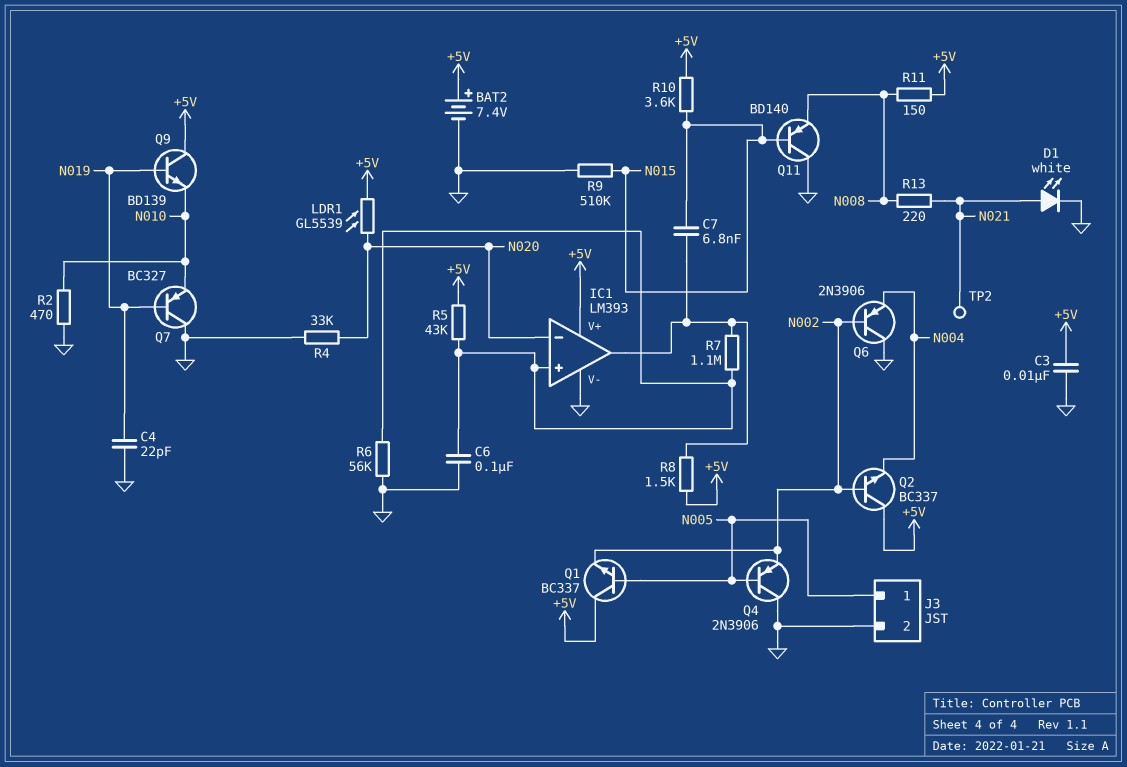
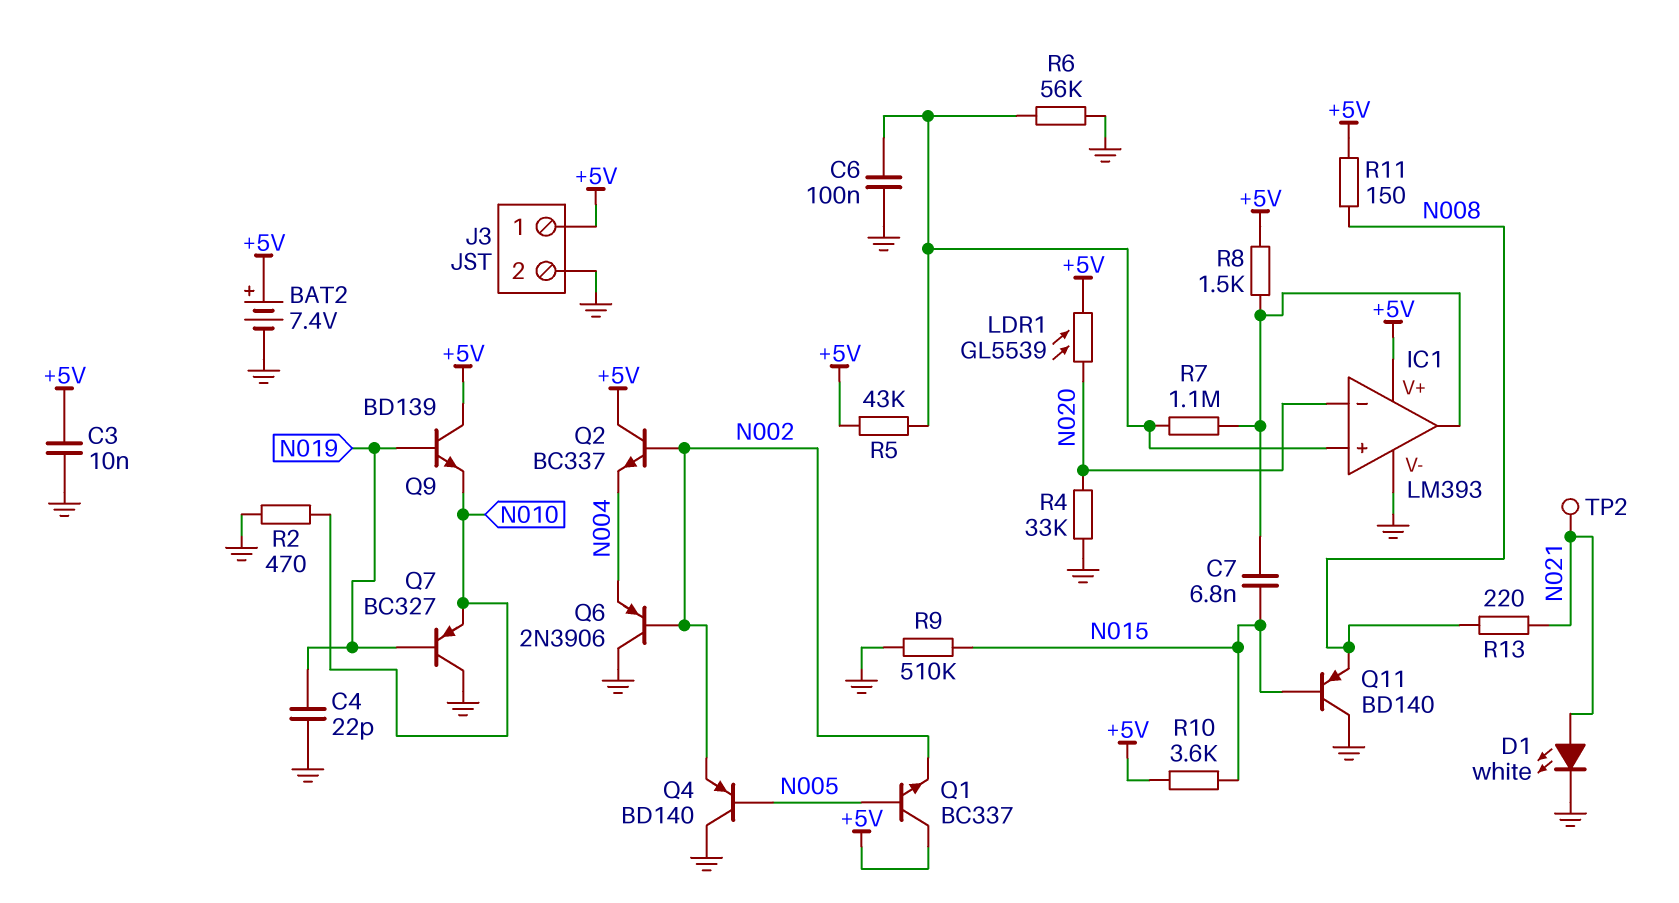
J3 pin 1: N005 -> +5V
Q4: PNP 2N3906 (B N005, C GND, E N002) -> PNP BD140 (B N005, C GND, E N002)

